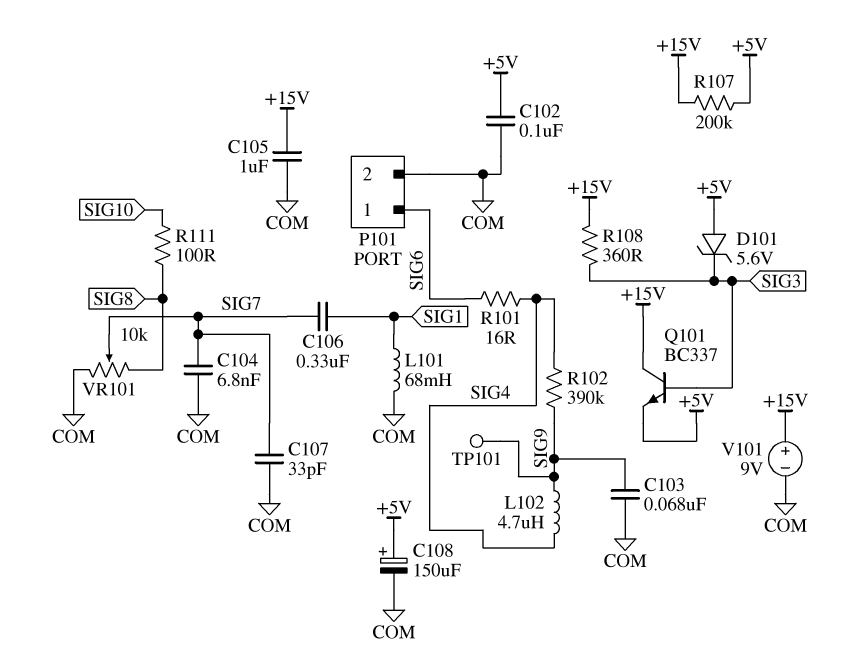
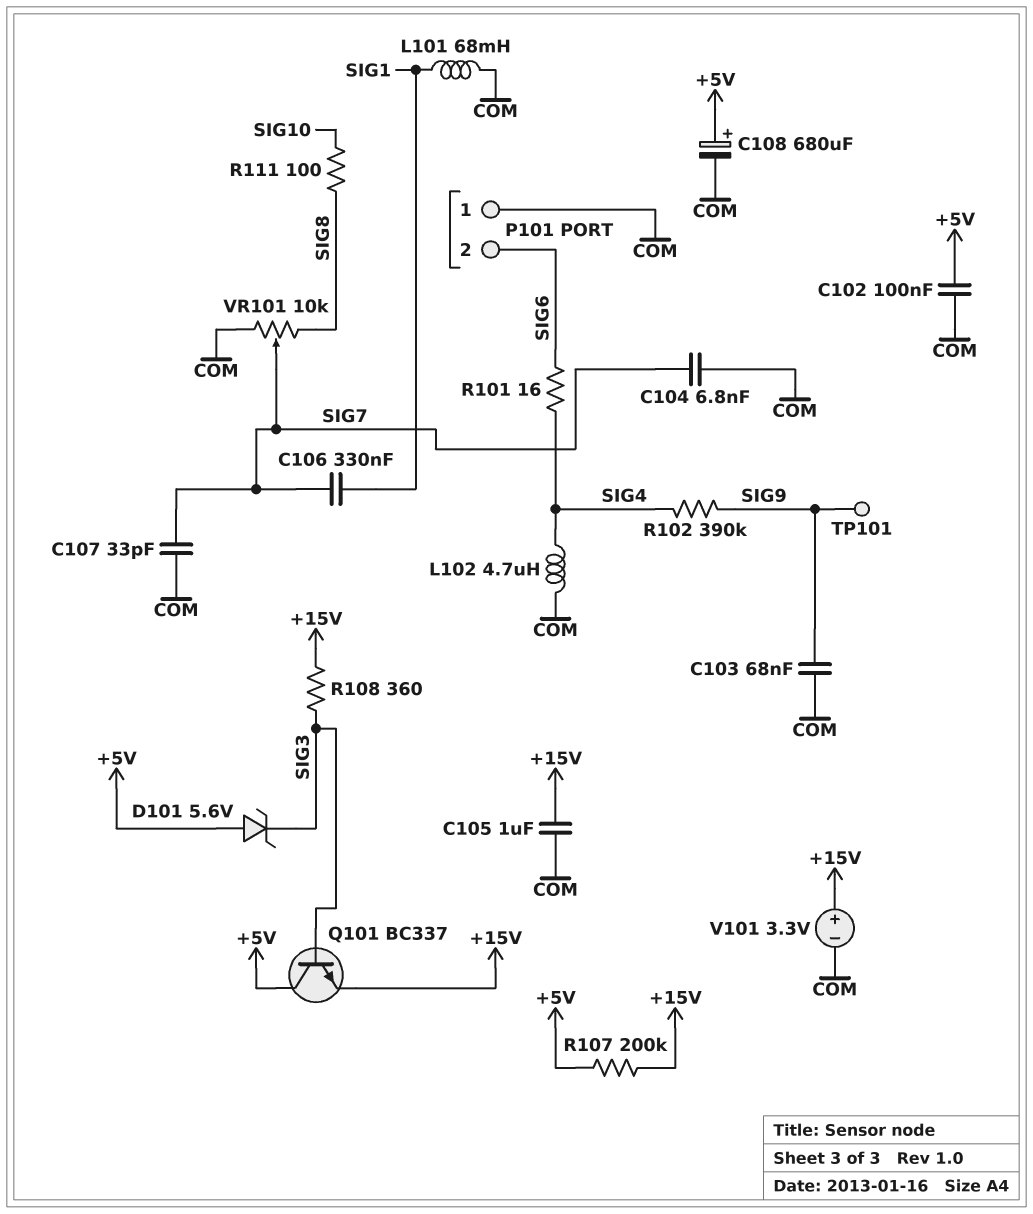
C108: 150uF (plus +5V, minus COM) -> 680uF (plus +5V, minus COM)
L102: 4.7uH (SIG4, SIG9) -> 4.7uH (COM, SIG4)
P101 pin 1: SIG6 -> COM
P101 pin 2: COM -> SIG6
Q101: NPN BC337 (B SIG3, C +15V, E +5V) -> NPN BC337 (B SIG3, C +5V, E +15V)
V101: 9V (plus +15V, minus COM) -> 3.3V (plus +15V, minus COM)

